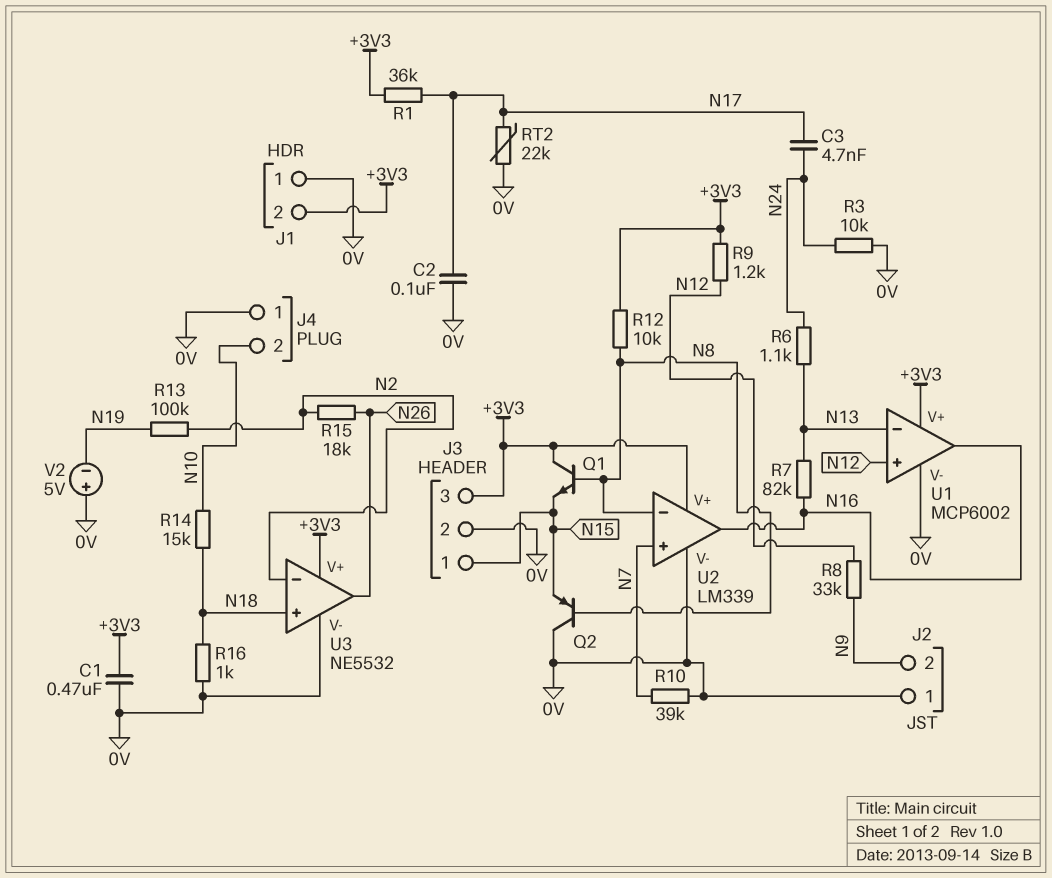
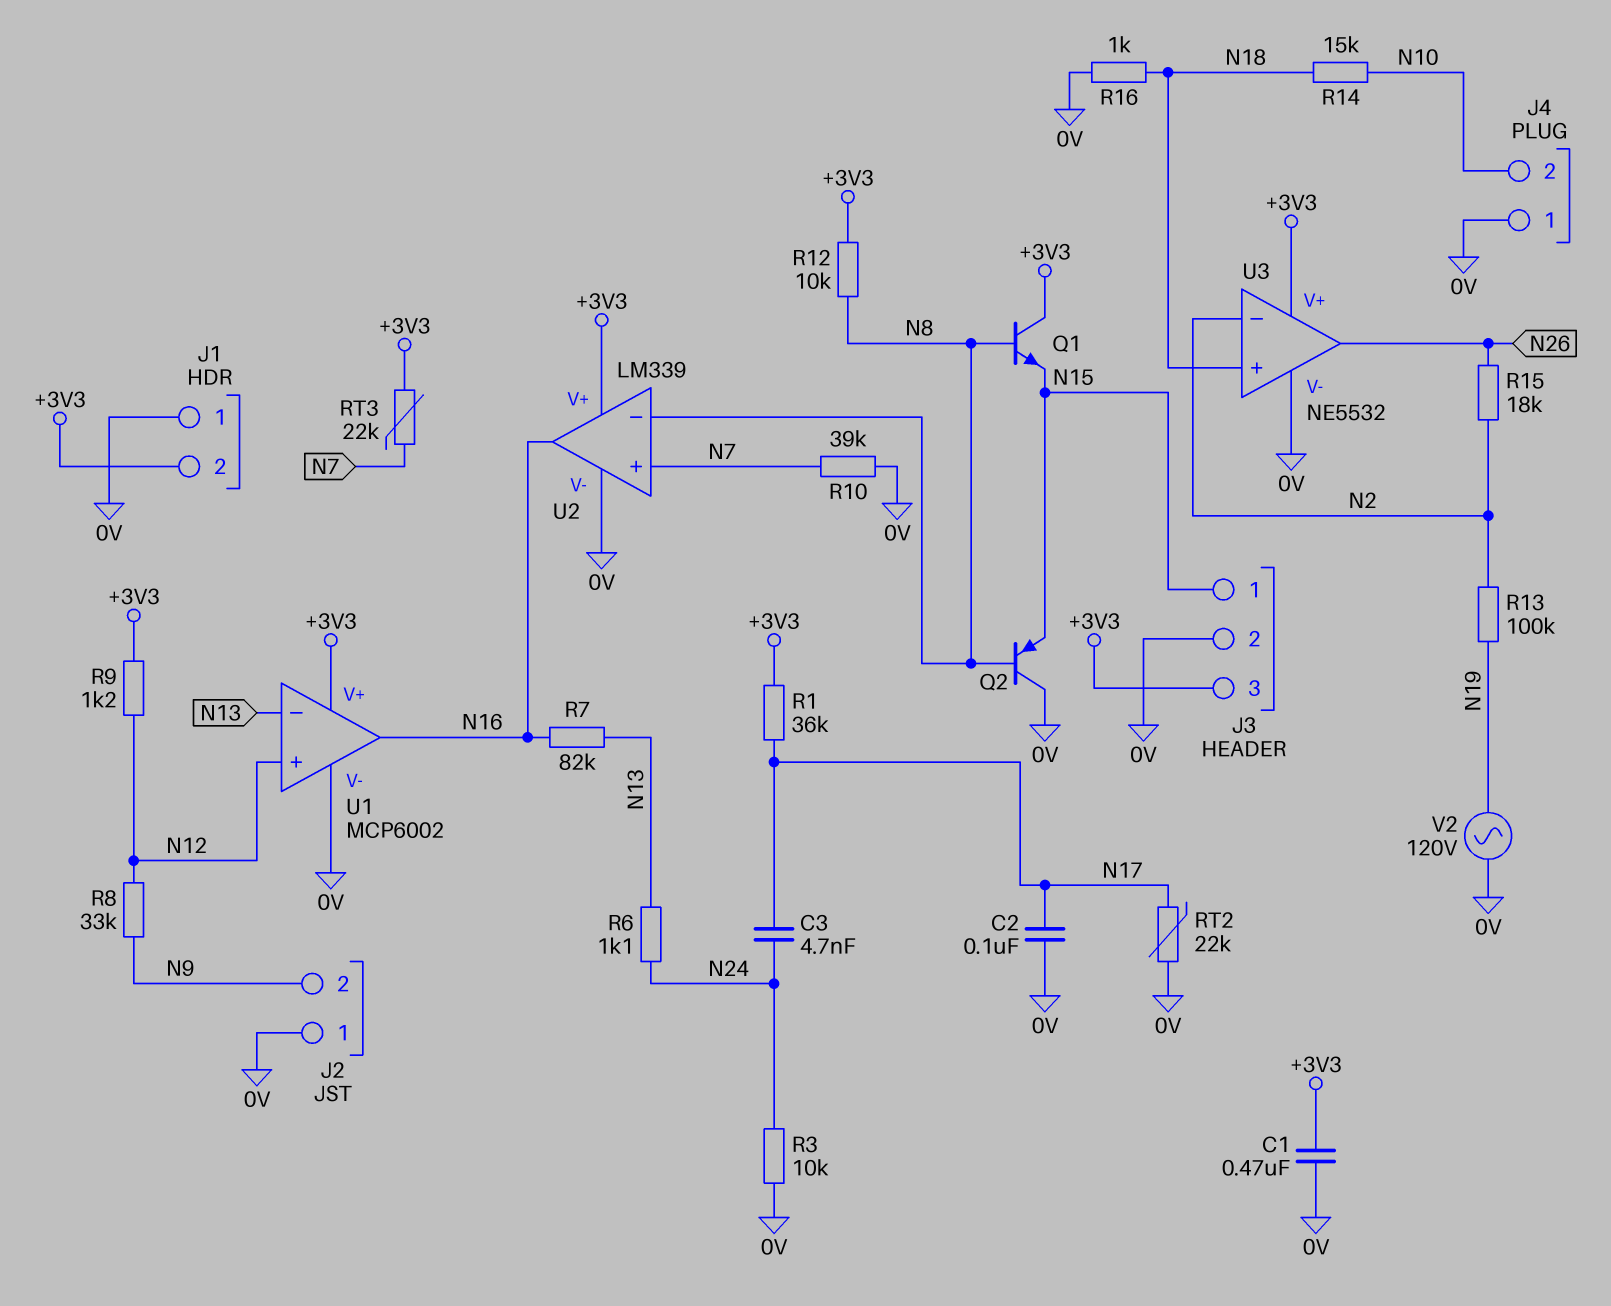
RT3: none -> 22k (+3V3, N7)
V2: 5V (plus 0V, minus N19) -> AC 120V (0V, N19)

